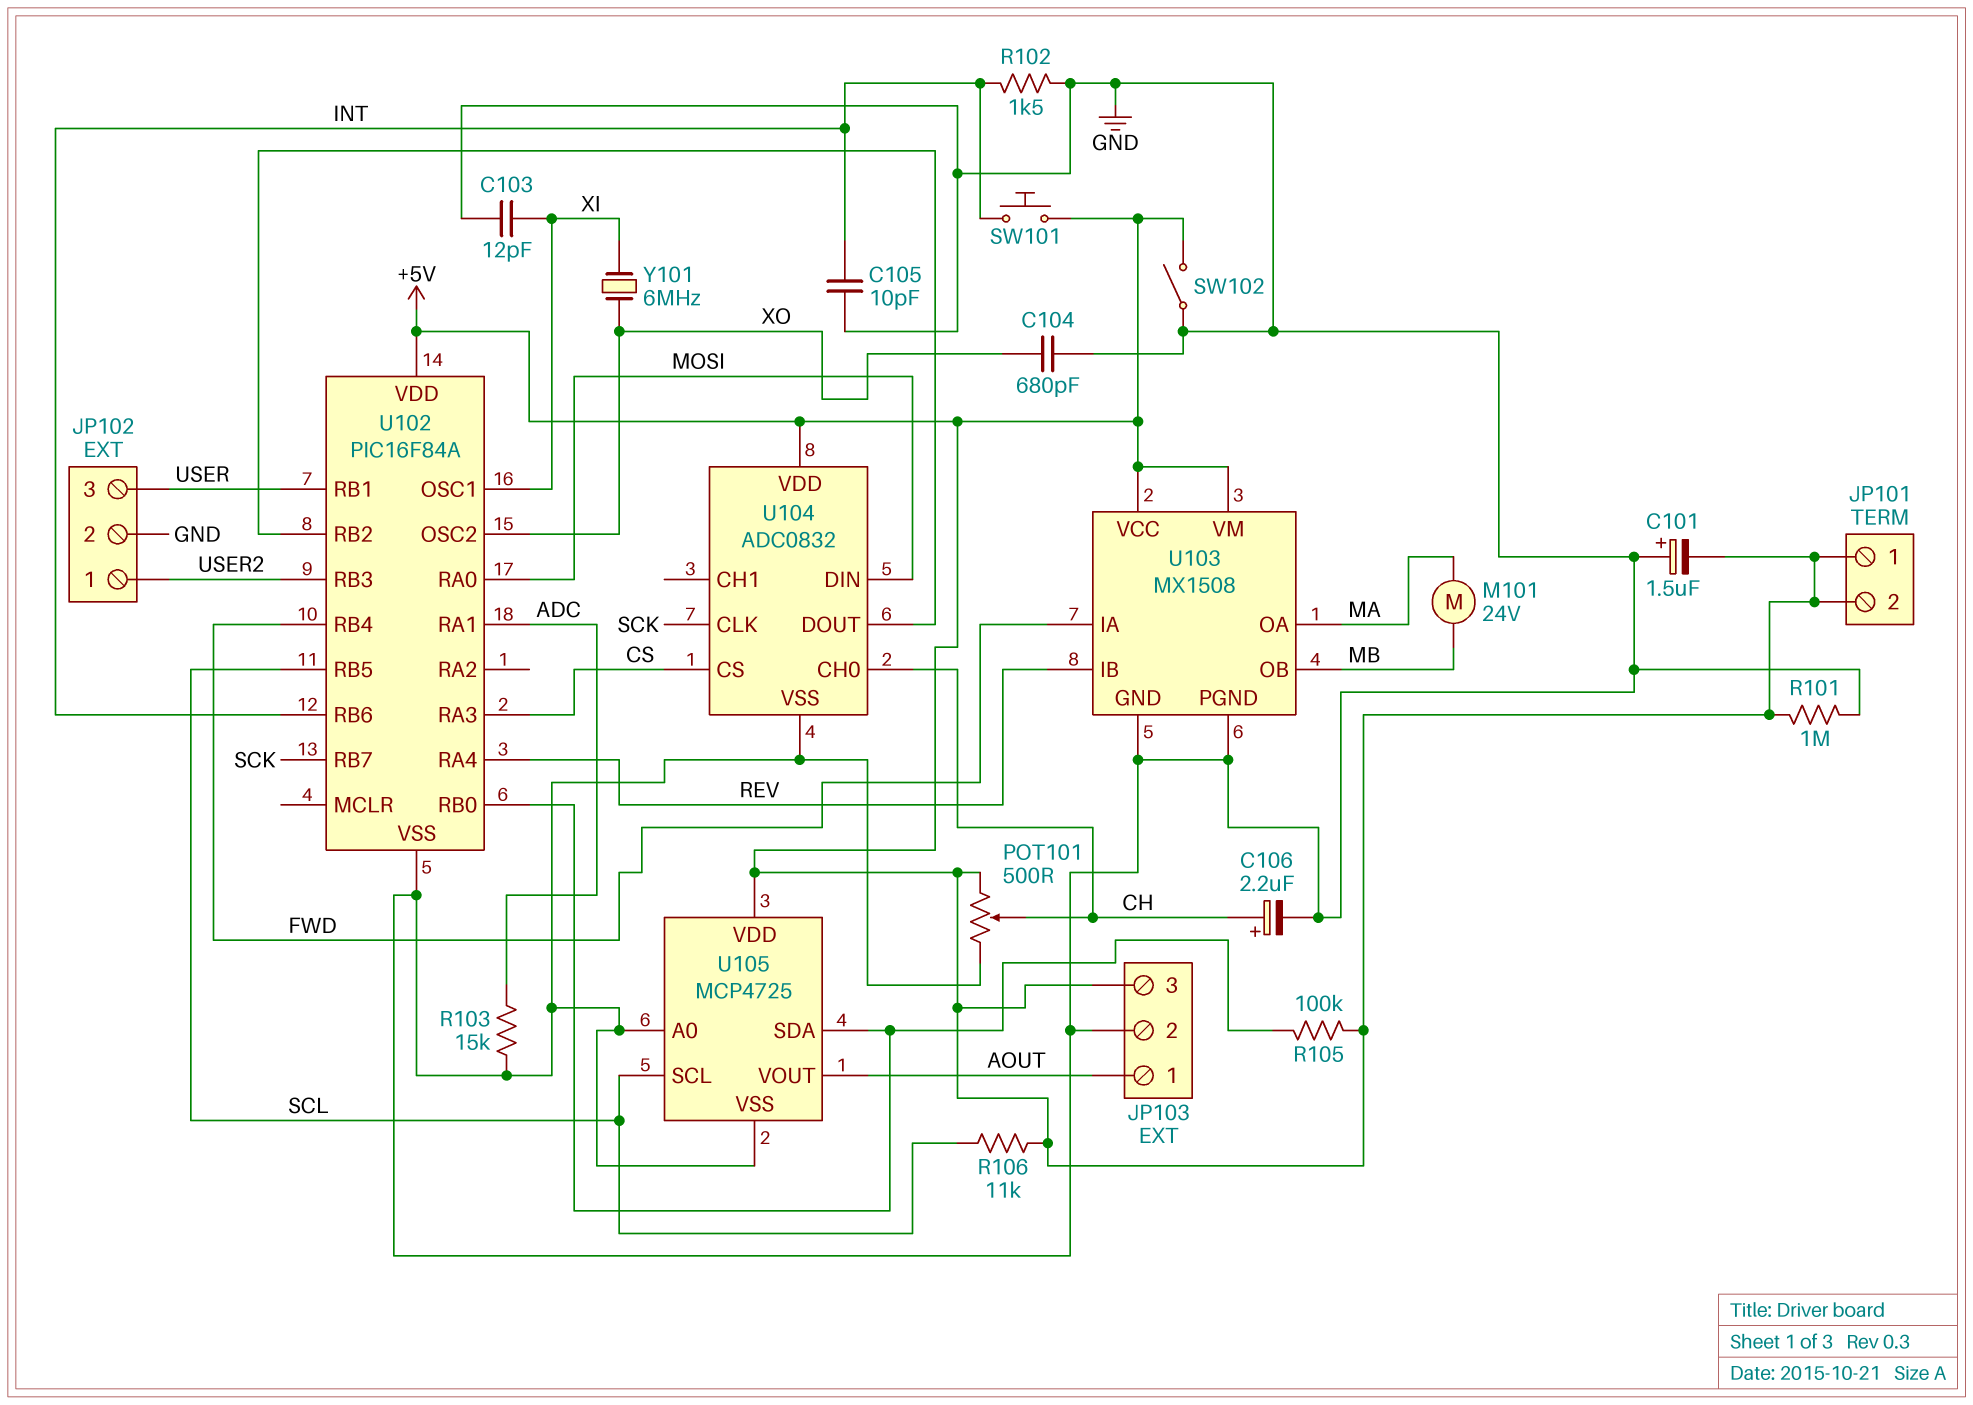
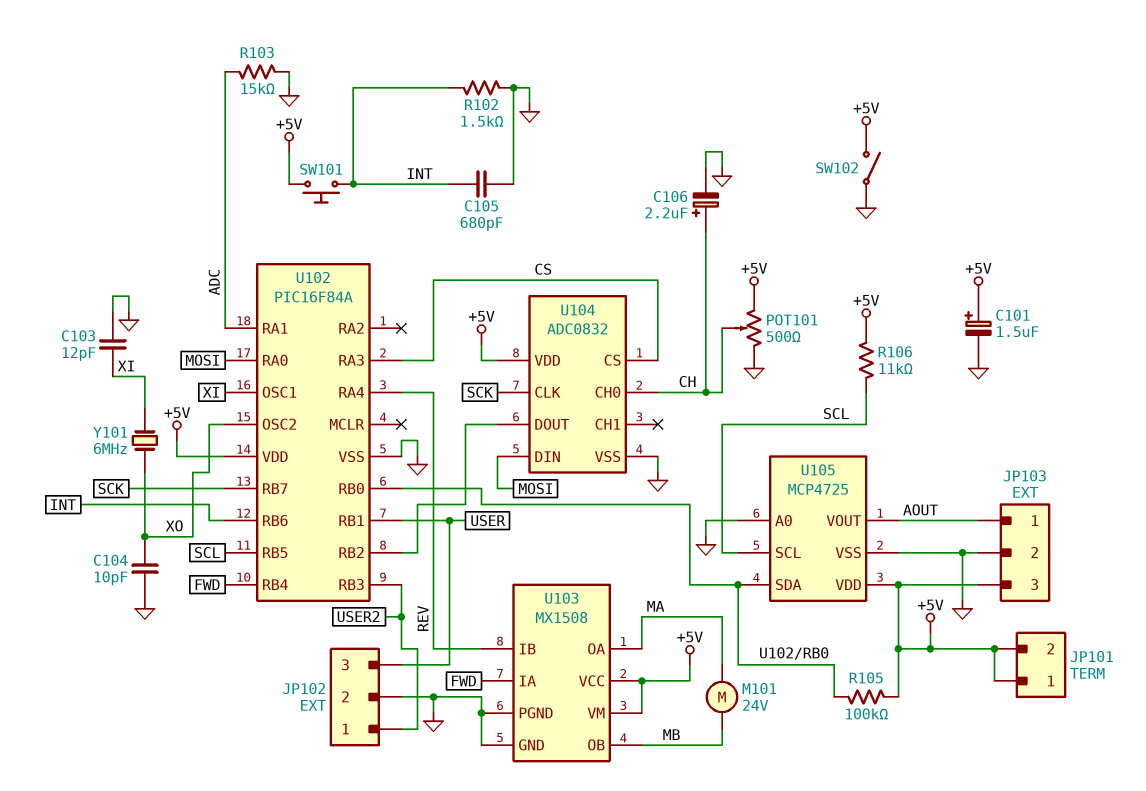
C101: 1.5uF (plus GND, minus +5V) -> 1.5uF (plus +5V, minus GND)
C104: 680pF (GND, XO) -> 10pF (GND, XO)
C105: 10pF (GND, INT) -> 680pF (GND, INT)
R101: 1M (+5V, GND) -> none

